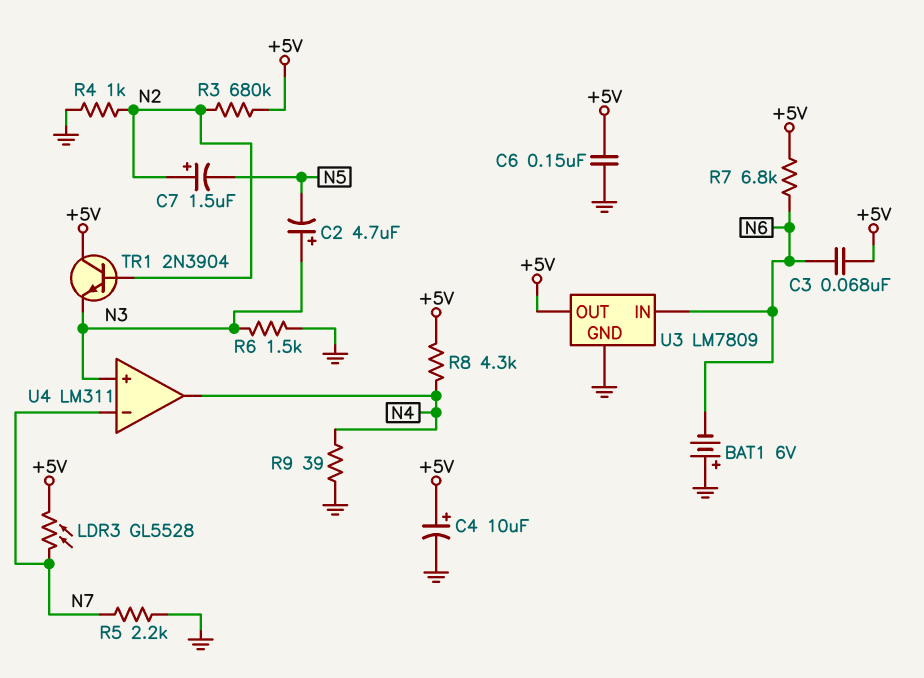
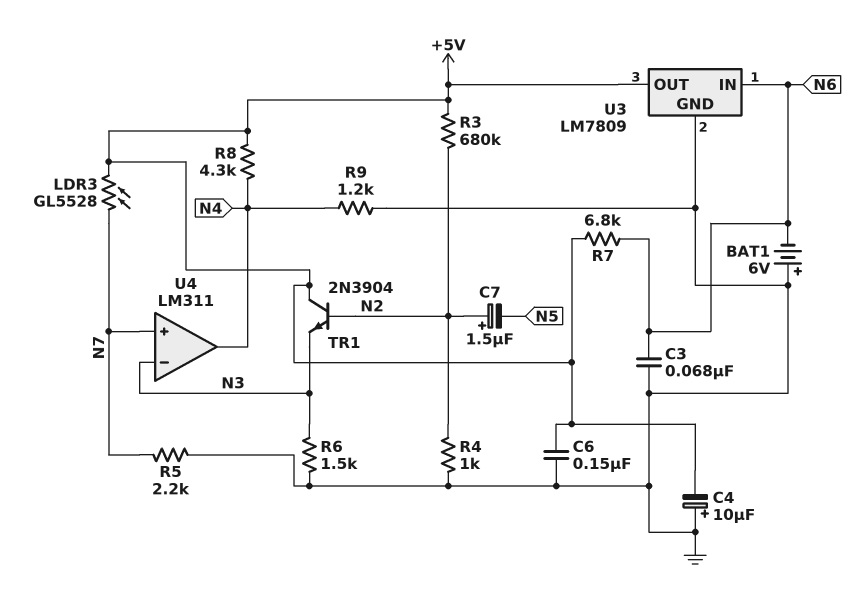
C2: 4.7uF (plus N3, minus N5) -> none
C3: 68nF (+5V, N6) -> 68nF (GND, N6)
C4: 10uF (plus +5V, minus GND) -> 10uF (plus GND, minus +5V)
R9: 39 (GND, N4) -> 1.2k (GND, N4)
U4 pin in+: N3 -> N7
U4 pin in-: N7 -> N3

